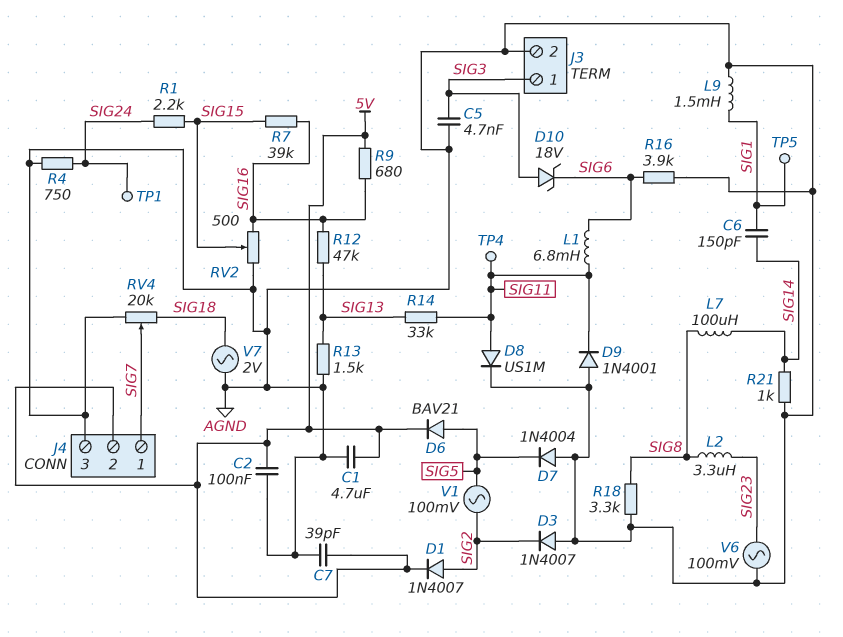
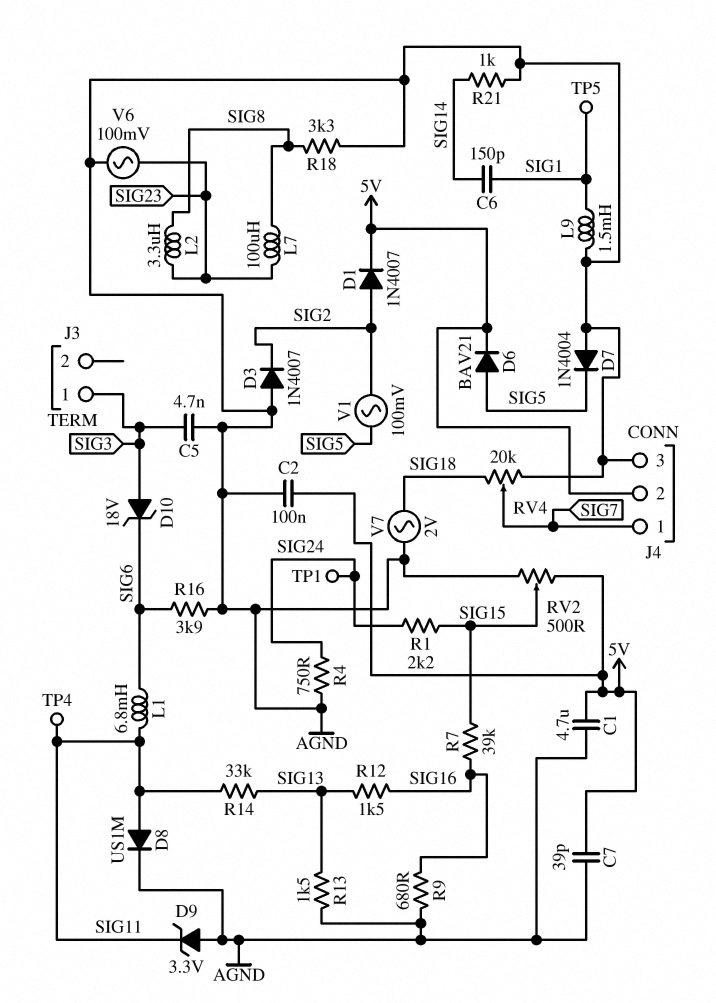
D9: diode 1N4001 (A AGND, K SIG11) -> zener 3.3V (A AGND, K SIG11)
J3 pin 2: AGND -> none
L7: 100uH (SIG8, SIG14) -> 100uH (SIG8, SIG23)
R9: 680 (5V, SIG16) -> 680 (AGND, SIG16)
R12: 47k (SIG13, SIG16) -> 1.5k (SIG13, SIG16)
RV2: 500 (AGND, SIG16, wiper SIG15) -> 500 (5V, AGND, wiper SIG15)

